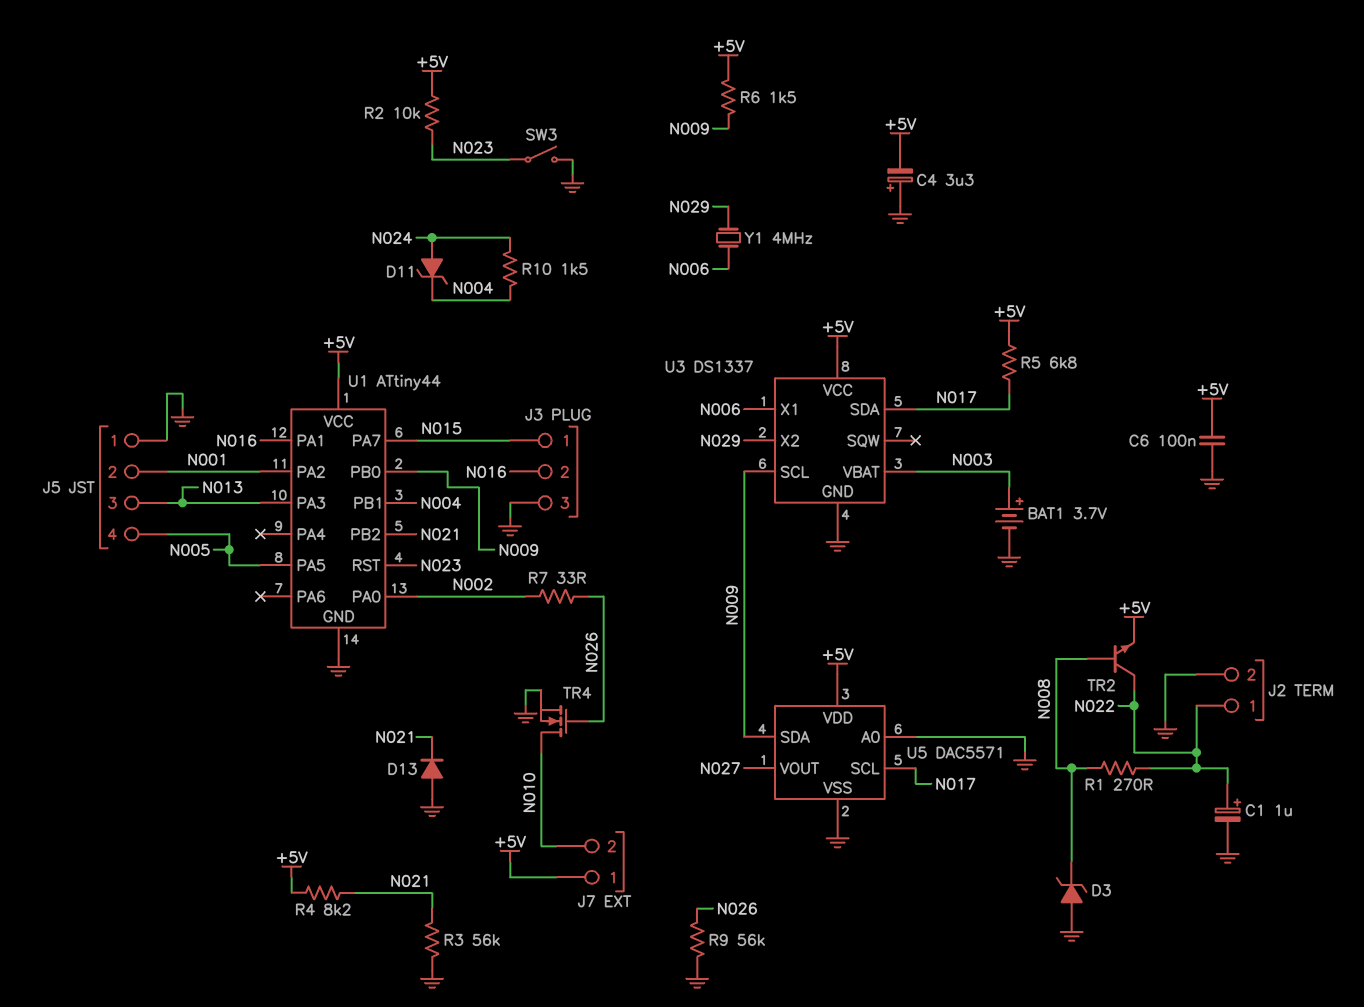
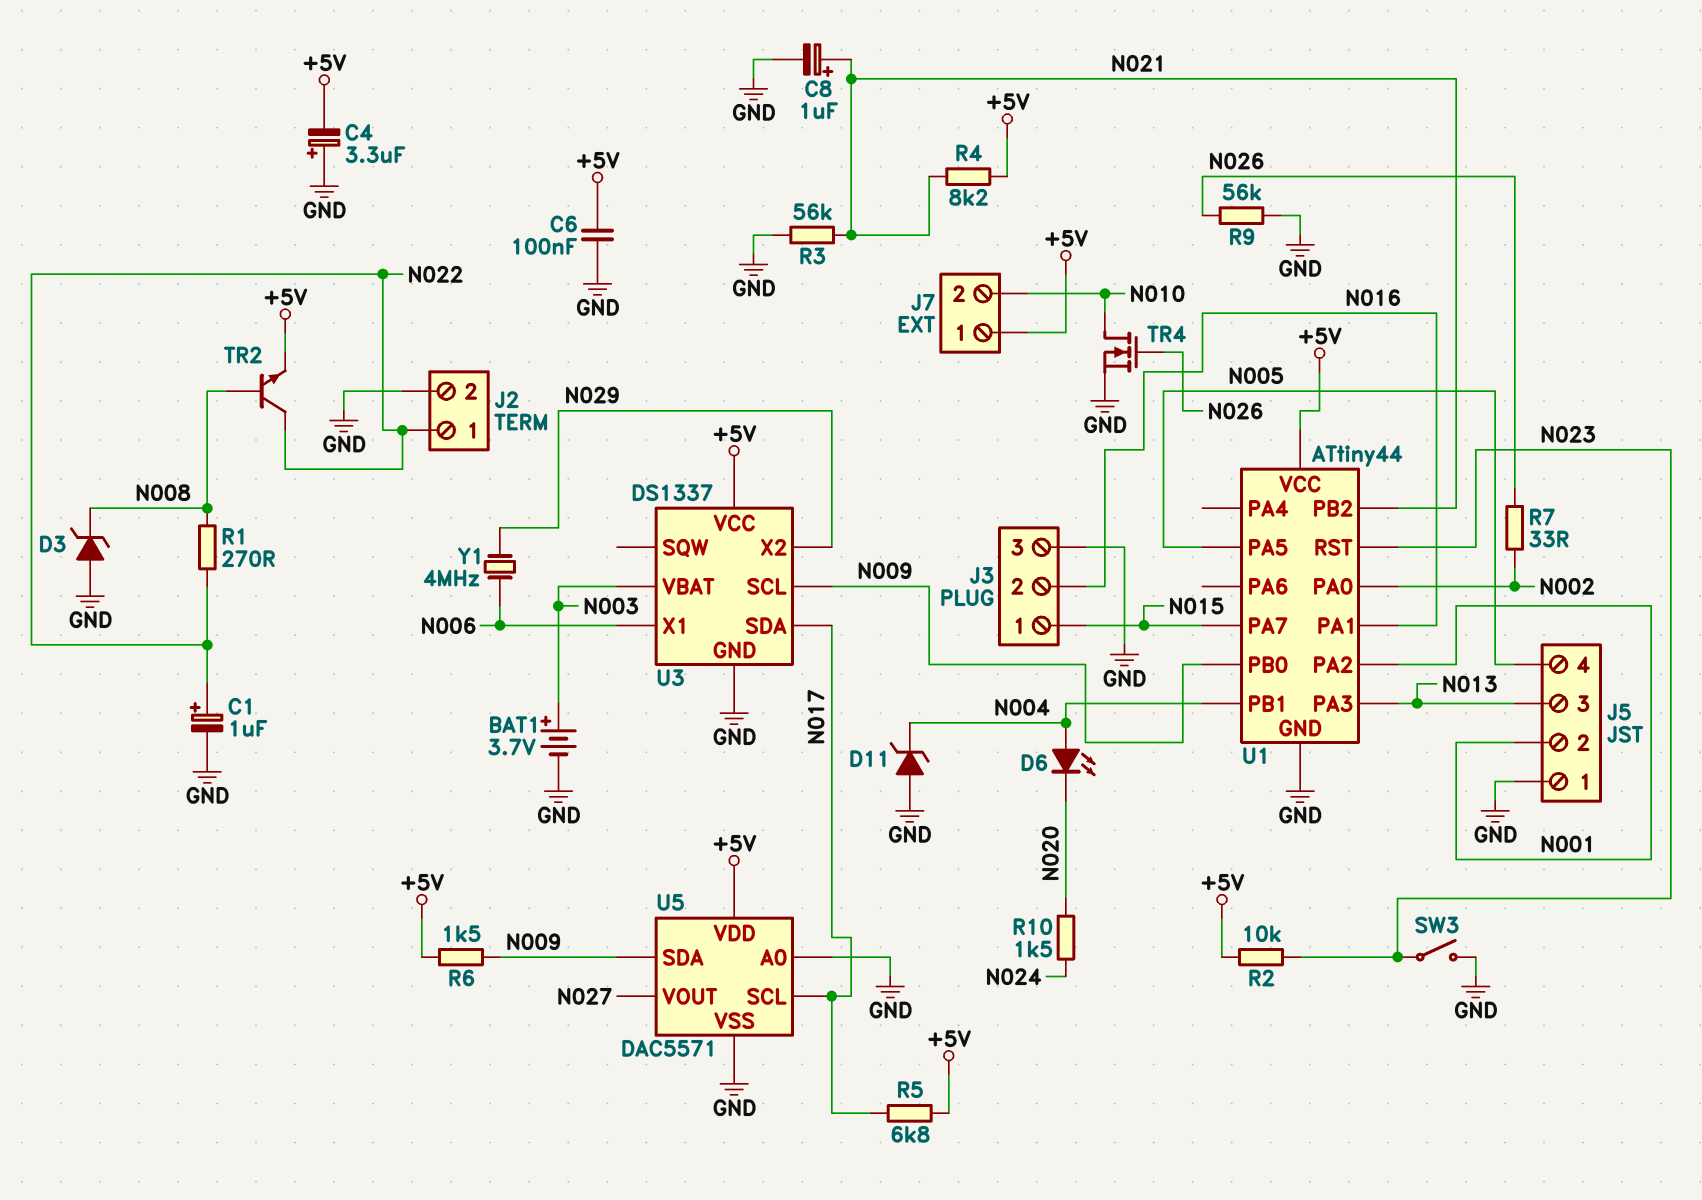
C8: none -> 1uF (plus N021, minus GND)
D6: none -> LED (A N004, K N020)
D11: zener (A N024, K N004) -> zener (A GND, K N004)
D13: diode (A GND, K N021) -> none
R10: 1.5k (N004, N024) -> 1.5k (N020, N024)

